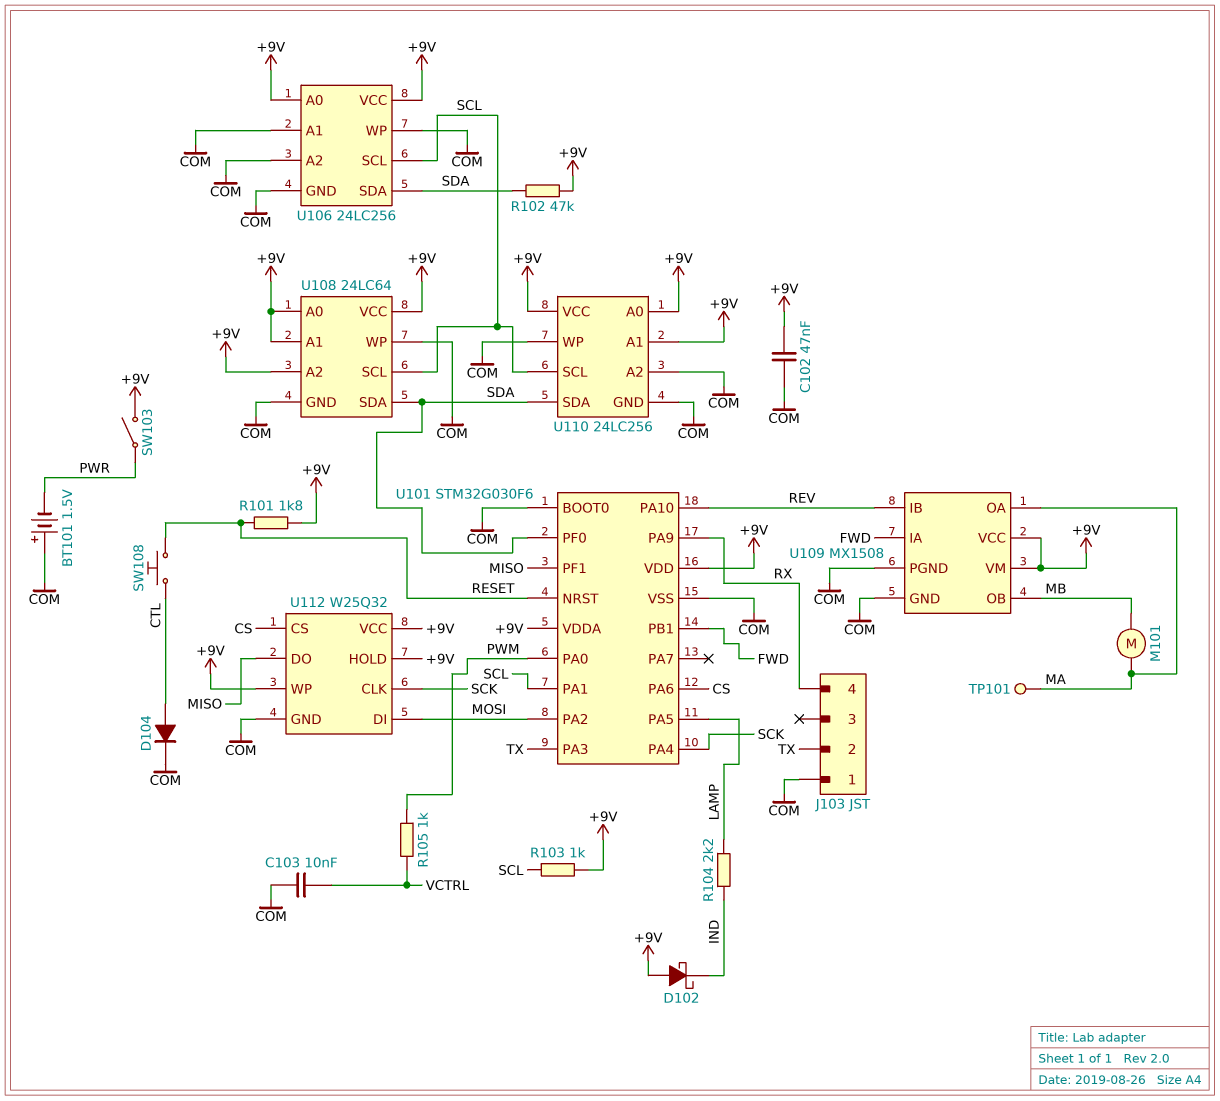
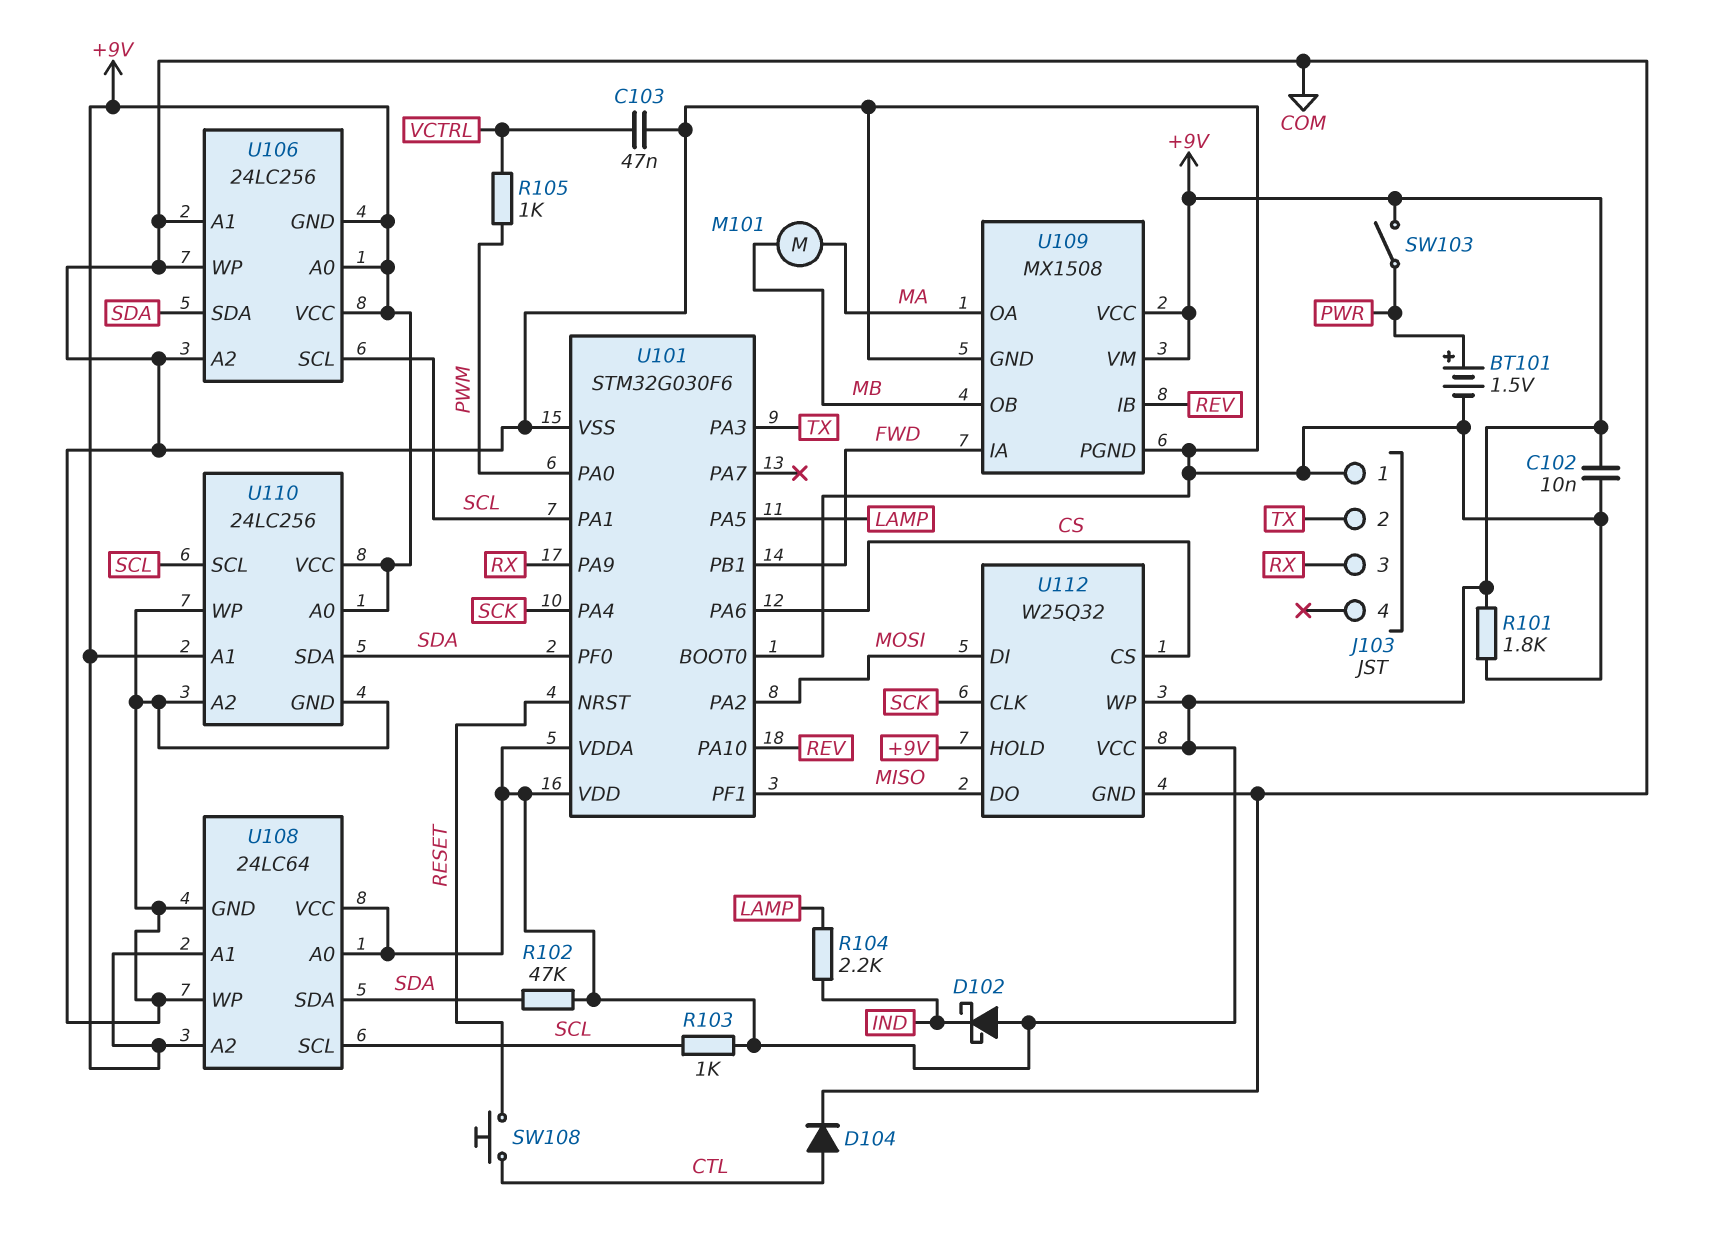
BT101: 1.5V (plus COM, minus PWR) -> 1.5V (plus PWR, minus COM)
C102: 47nF (+9V, COM) -> 10nF (+9V, COM)
C103: 10nF (COM, VCTRL) -> 47nF (COM, VCTRL)
J103 pin 3: none -> RX
J103 pin 4: RX -> none
R101: 1.8k (+9V, RESET) -> 1.8k (+9V, COM)
TP101: test point (MA) -> none
U106 pin GND: COM -> +9V

